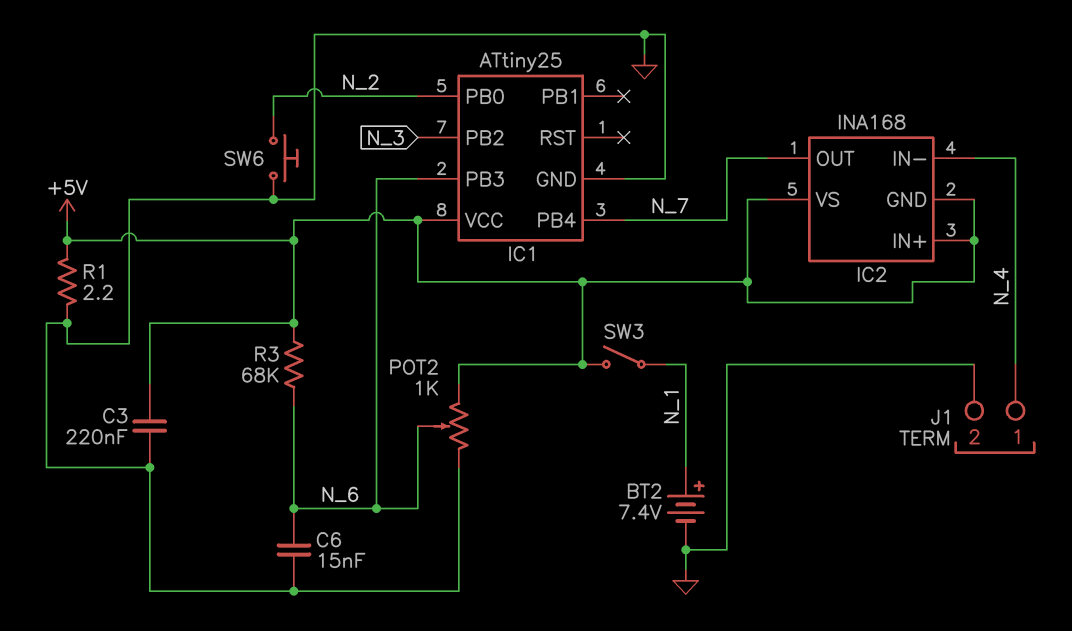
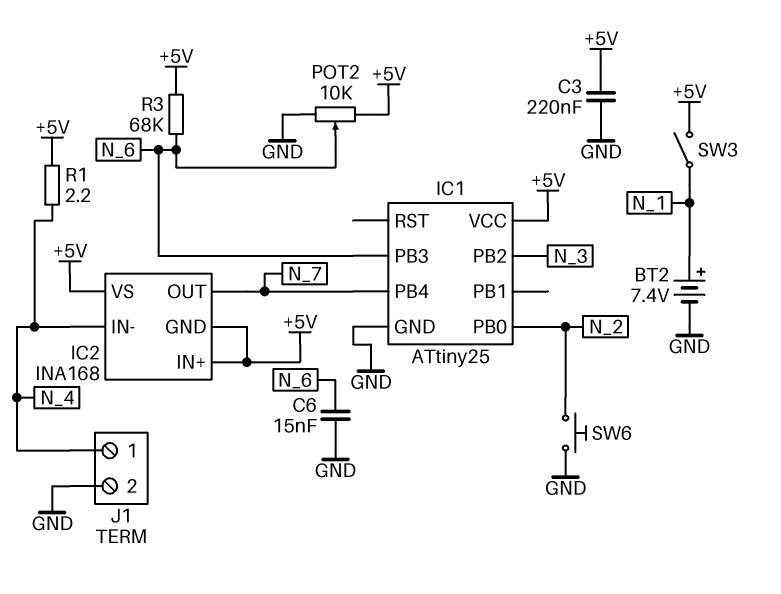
POT2: 1k (+5V, GND, wiper N_6) -> 10k (+5V, GND, wiper N_6)
R1: 2.2 (+5V, GND) -> 2.2 (+5V, N_4)

